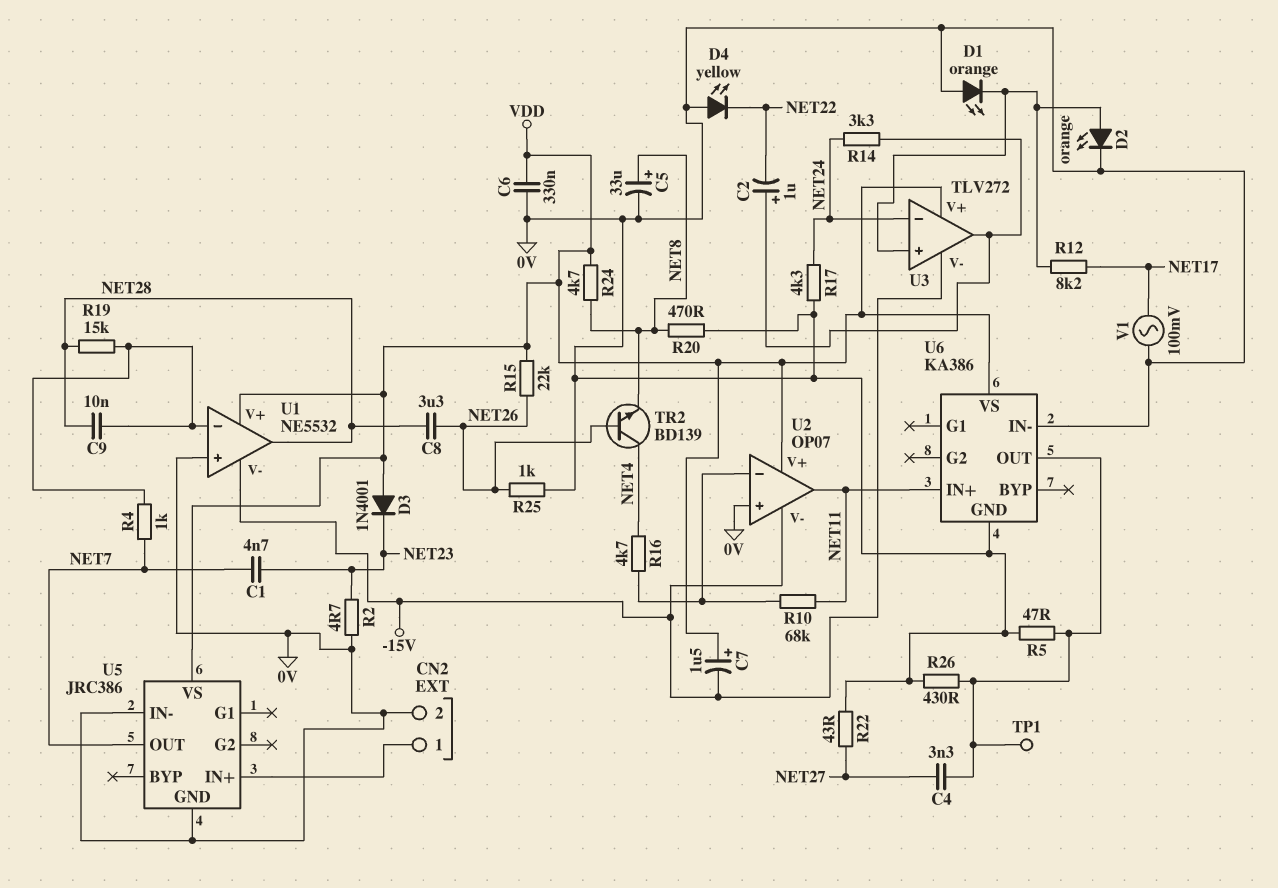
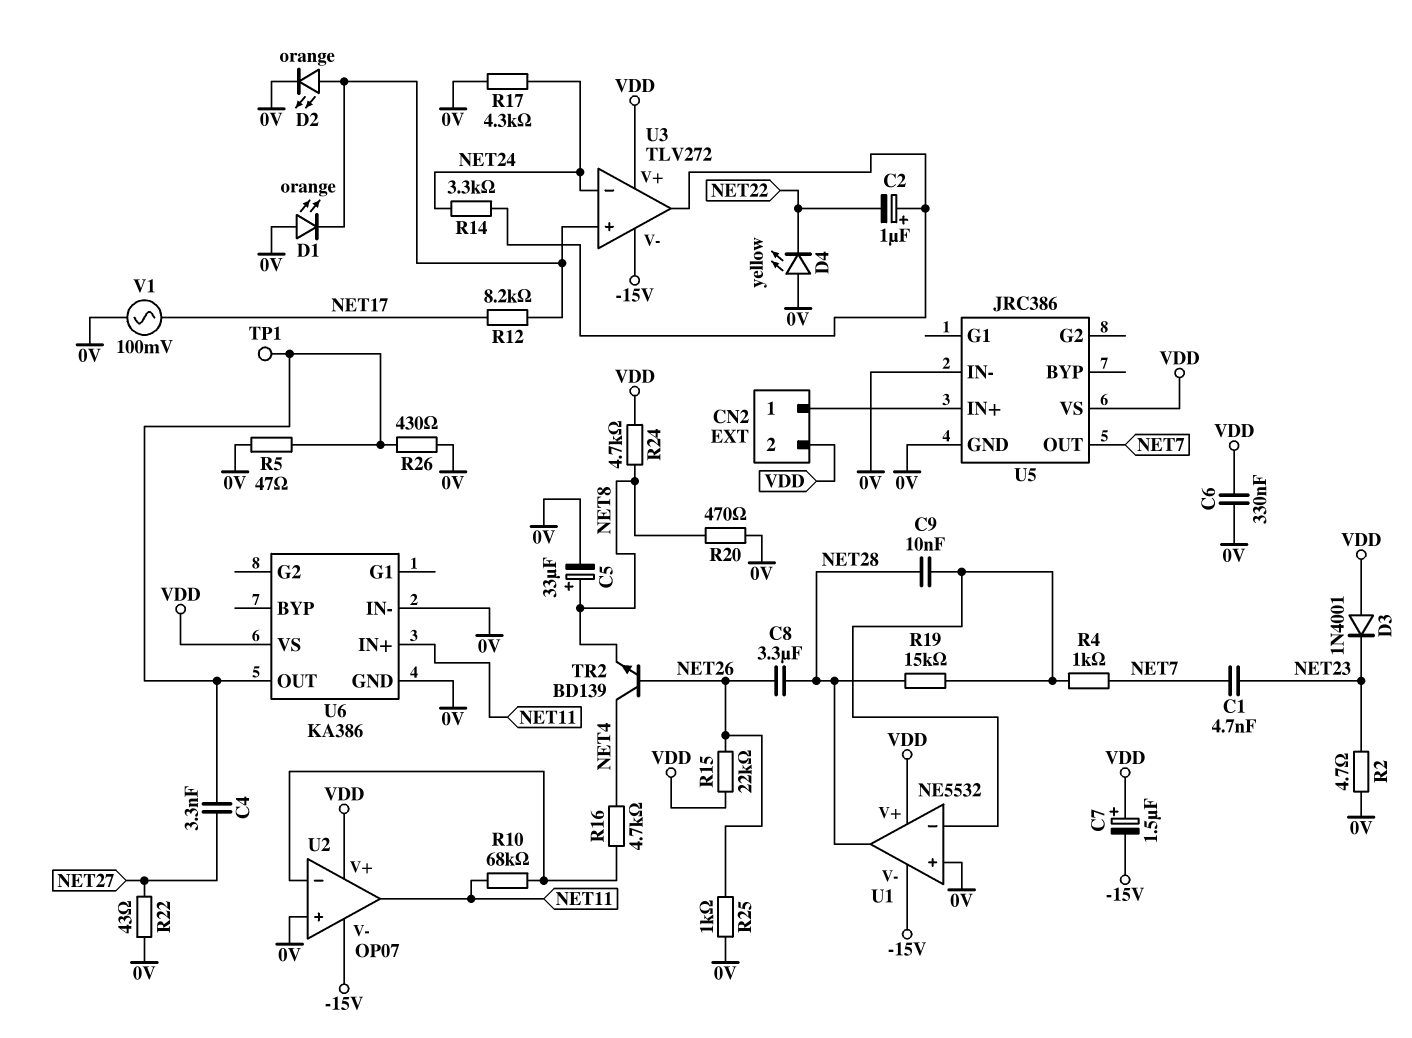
CN2 pin 2: 0V -> VDD

